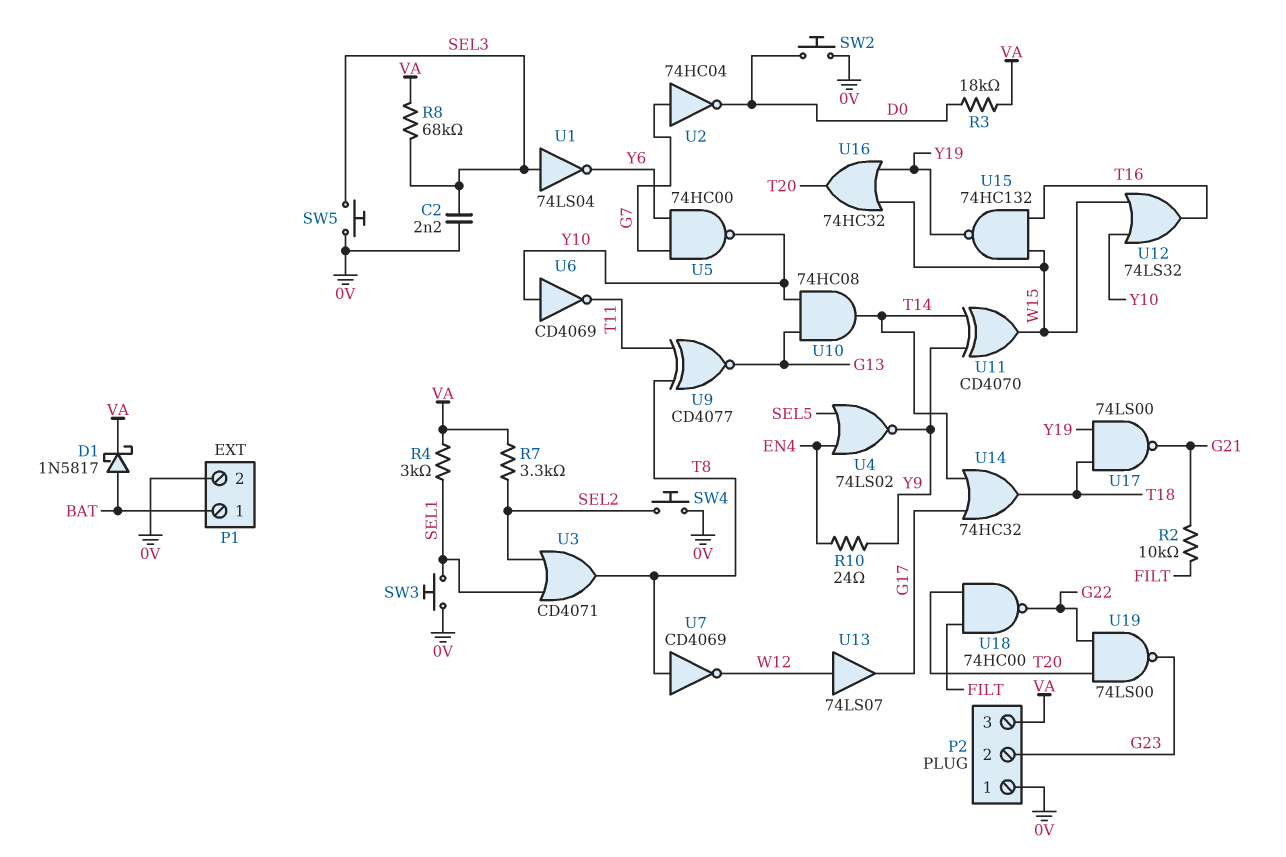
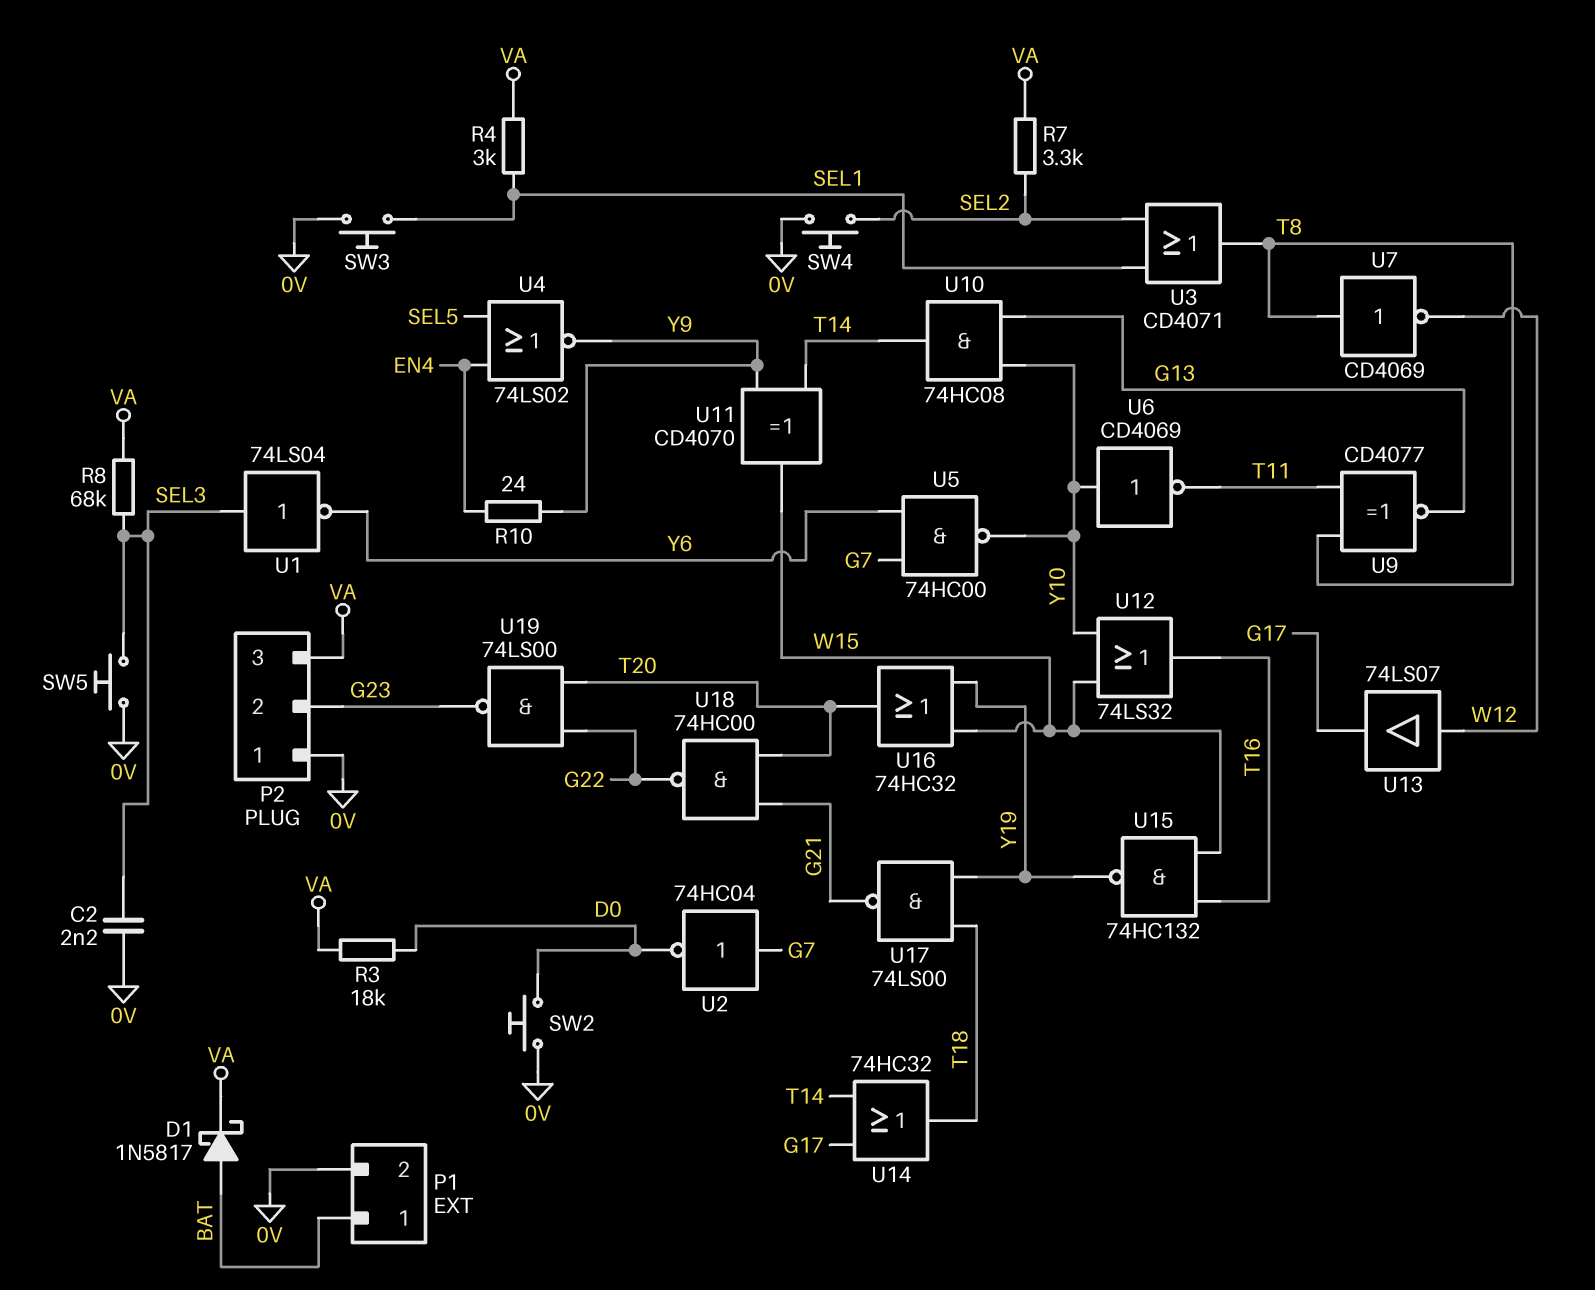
R2: 10k (FILT, G21) -> none
U18: NAND 74HC00 (in FILT, in T20, out G22) -> NAND 74HC00 (in G21, in T20, out G22)

